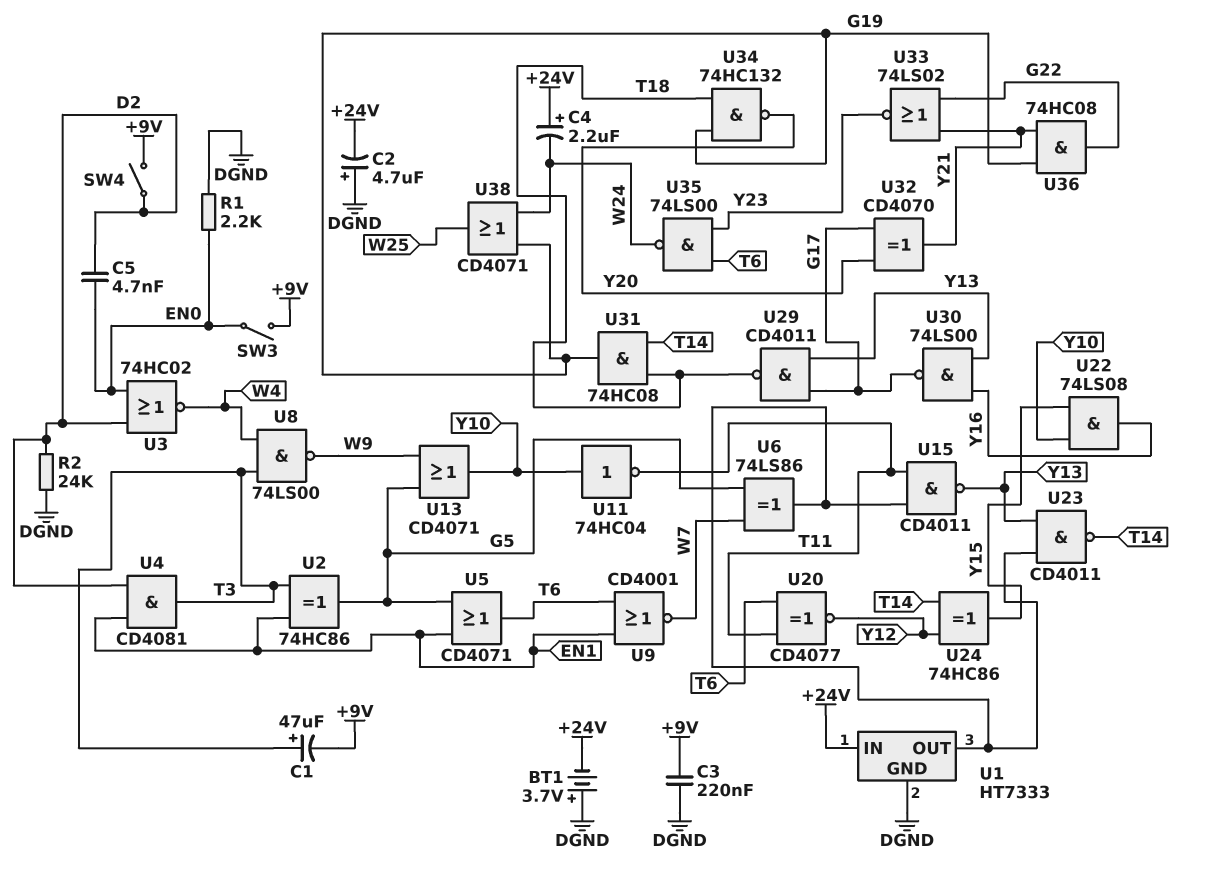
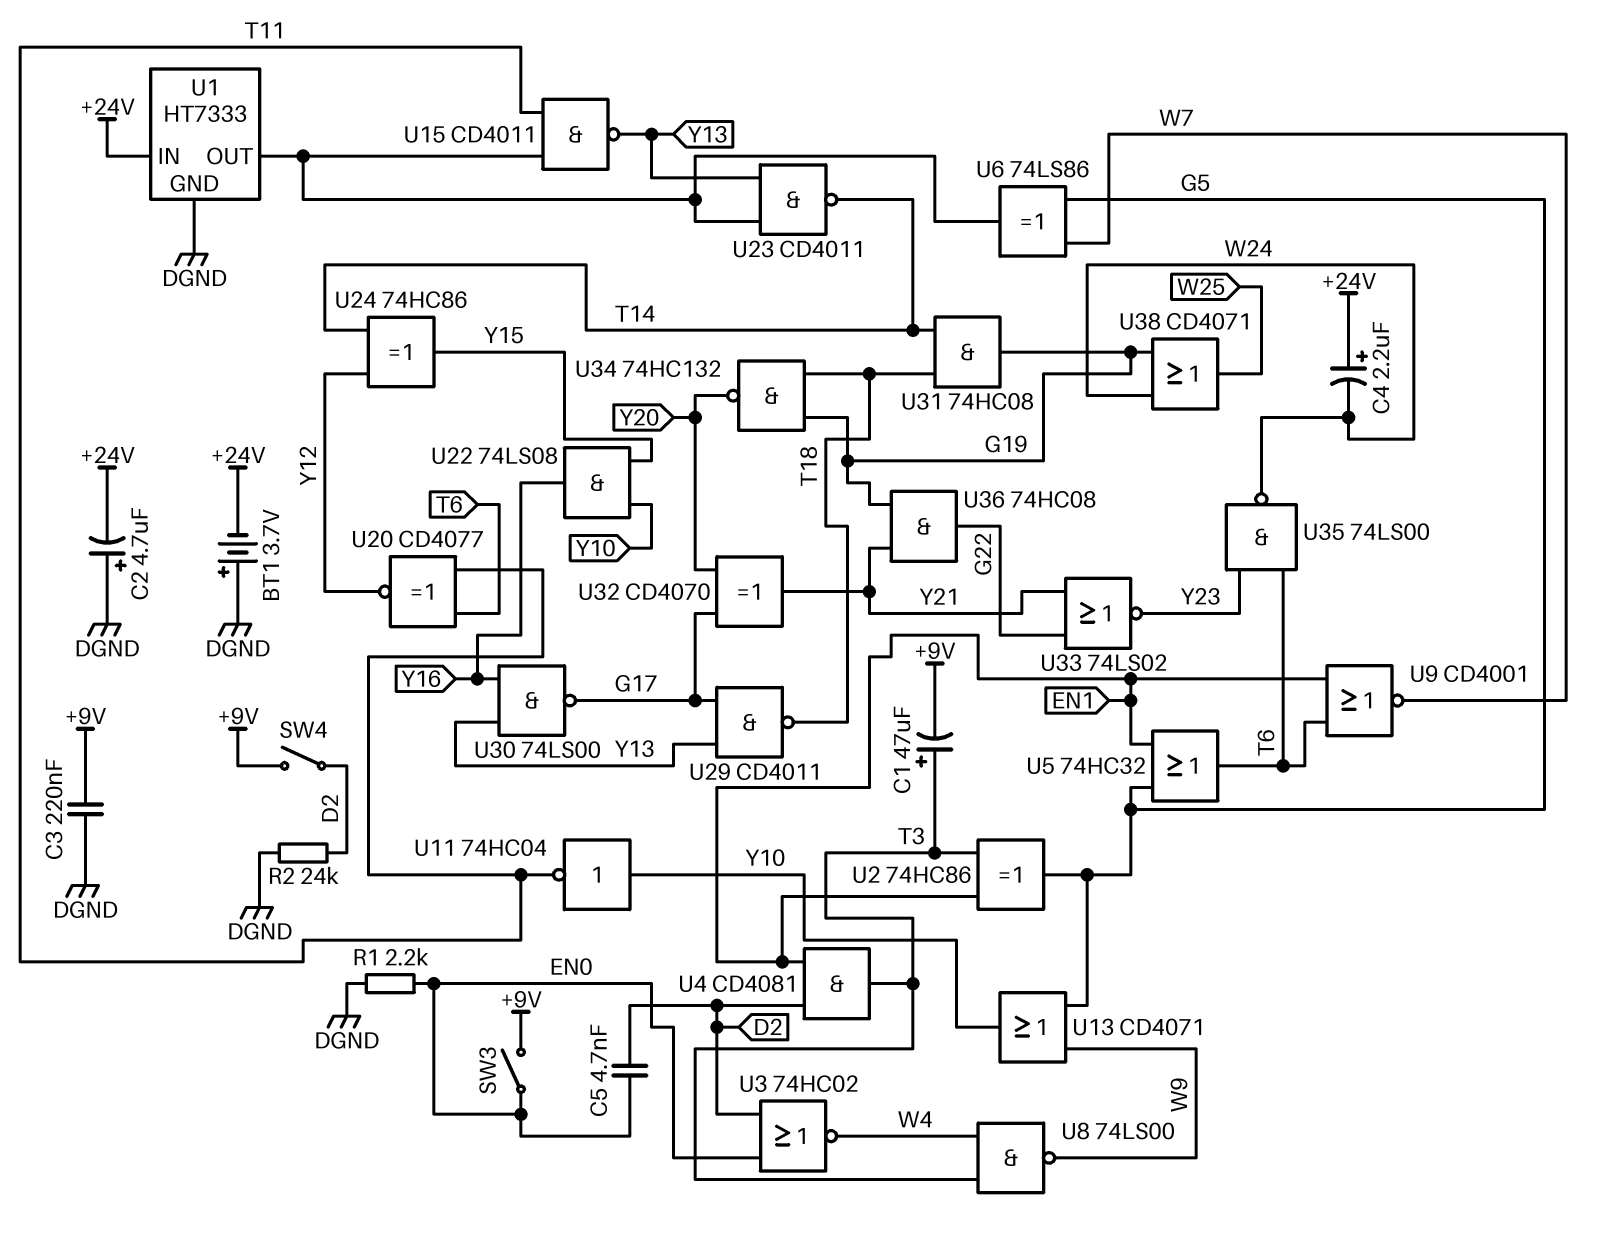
U5: OR CD4071 (in EN1, in G5, out T6) -> OR 74HC32 (in EN1, in G5, out T6)

